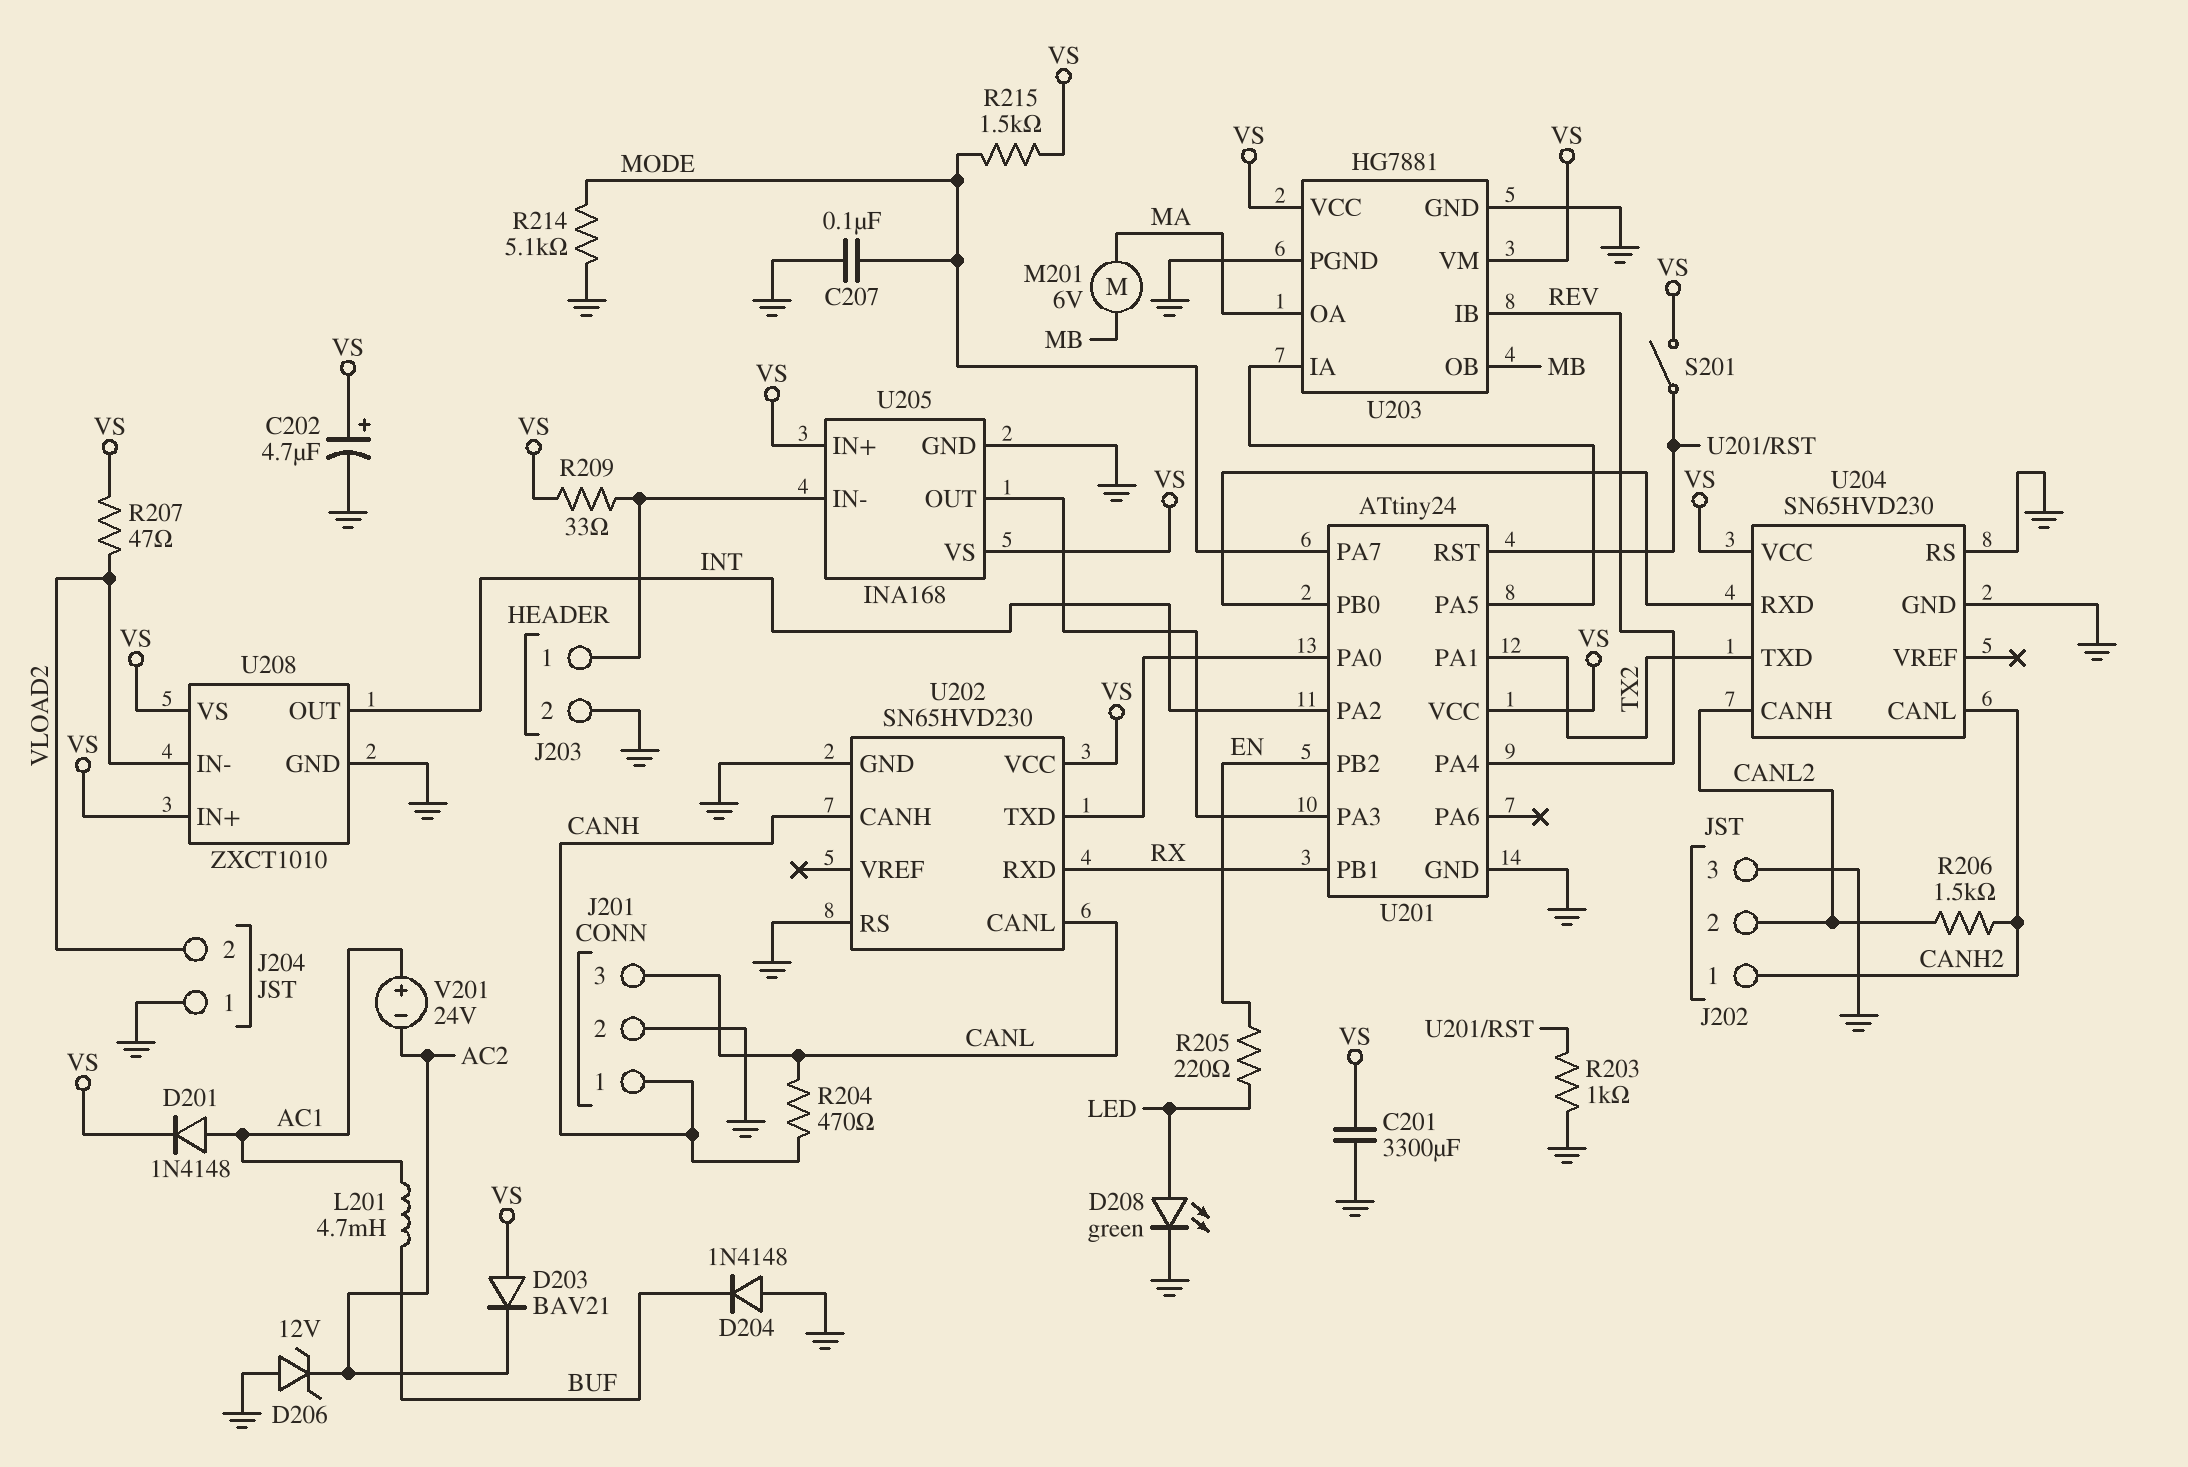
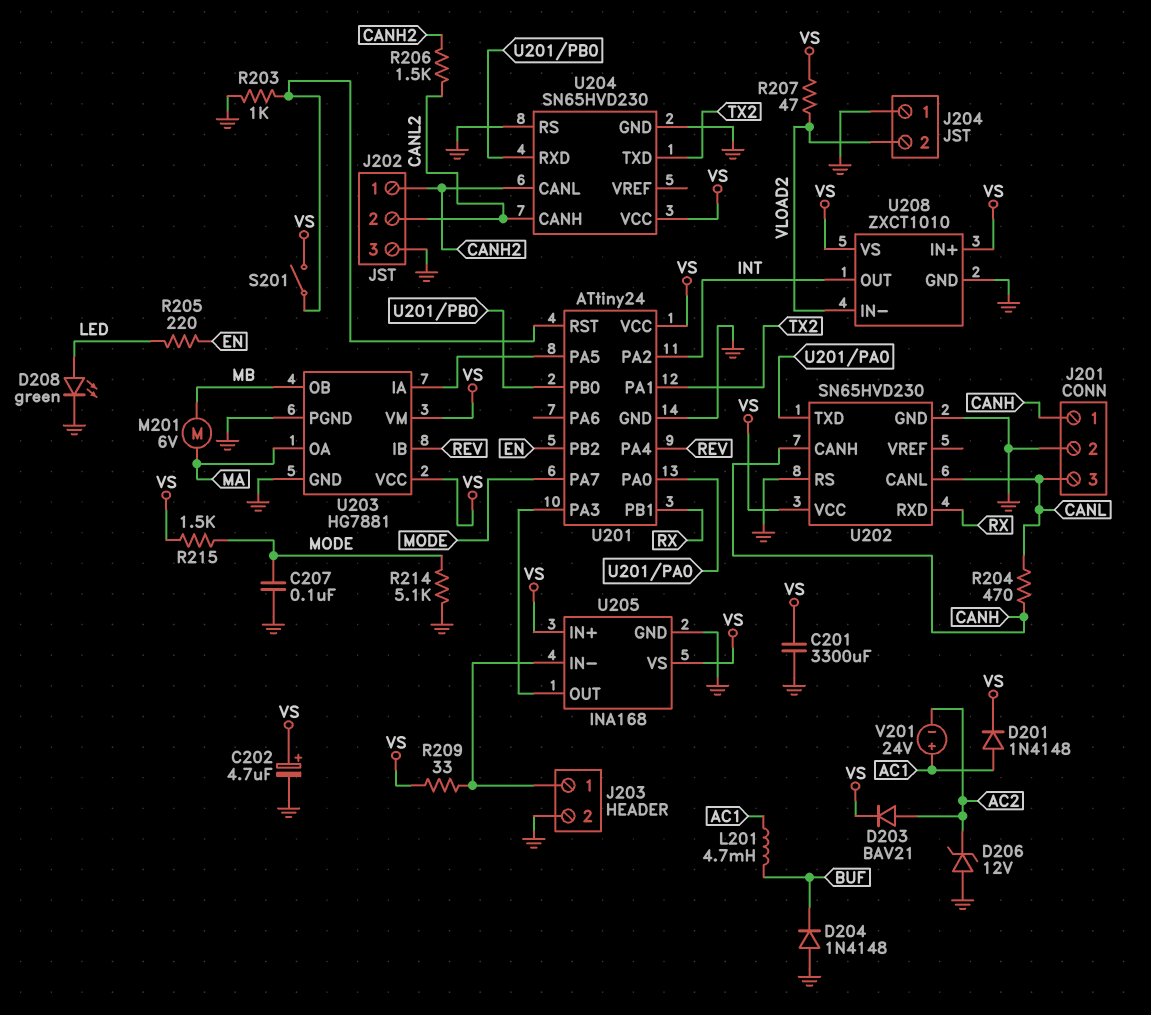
D203: diode BAV21 (A VS, K AC2) -> diode BAV21 (A AC2, K VS)

